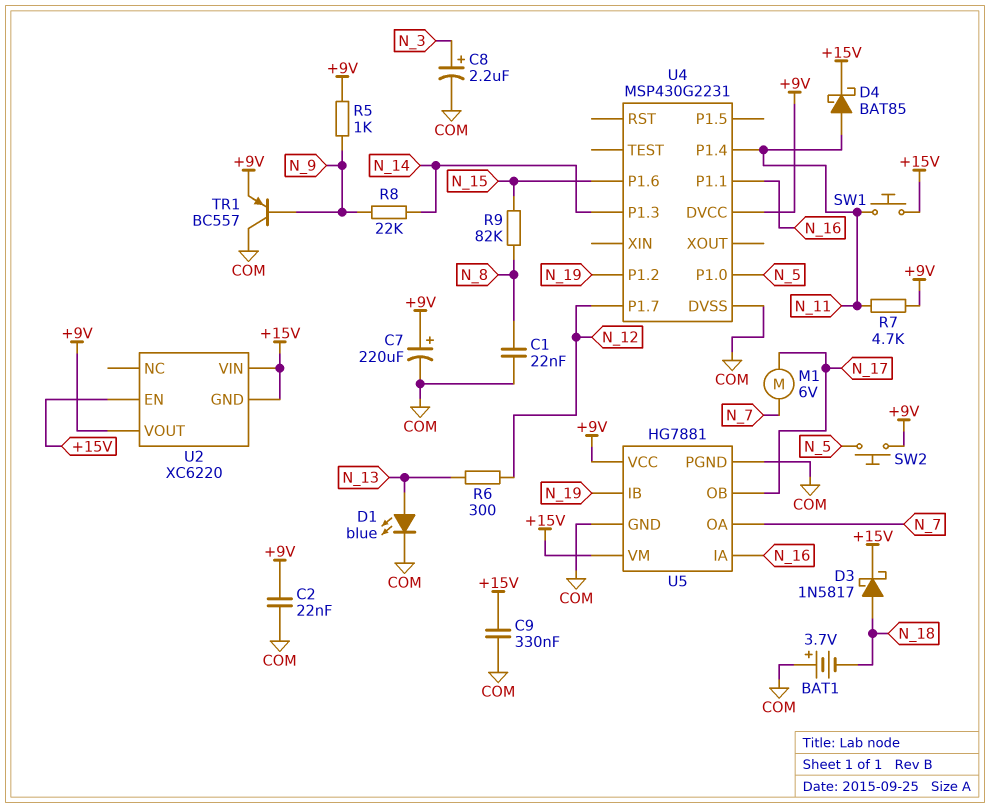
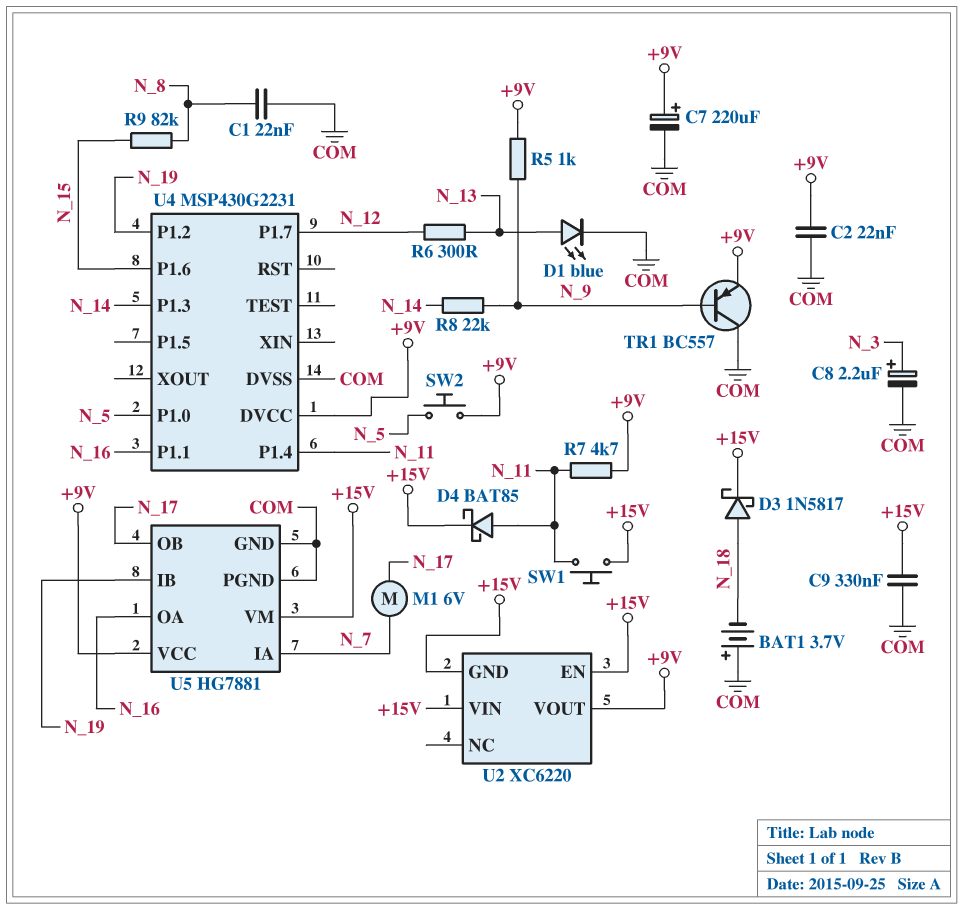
U5 pin IA: N_16 -> N_7
U5 pin OA: N_7 -> N_16

